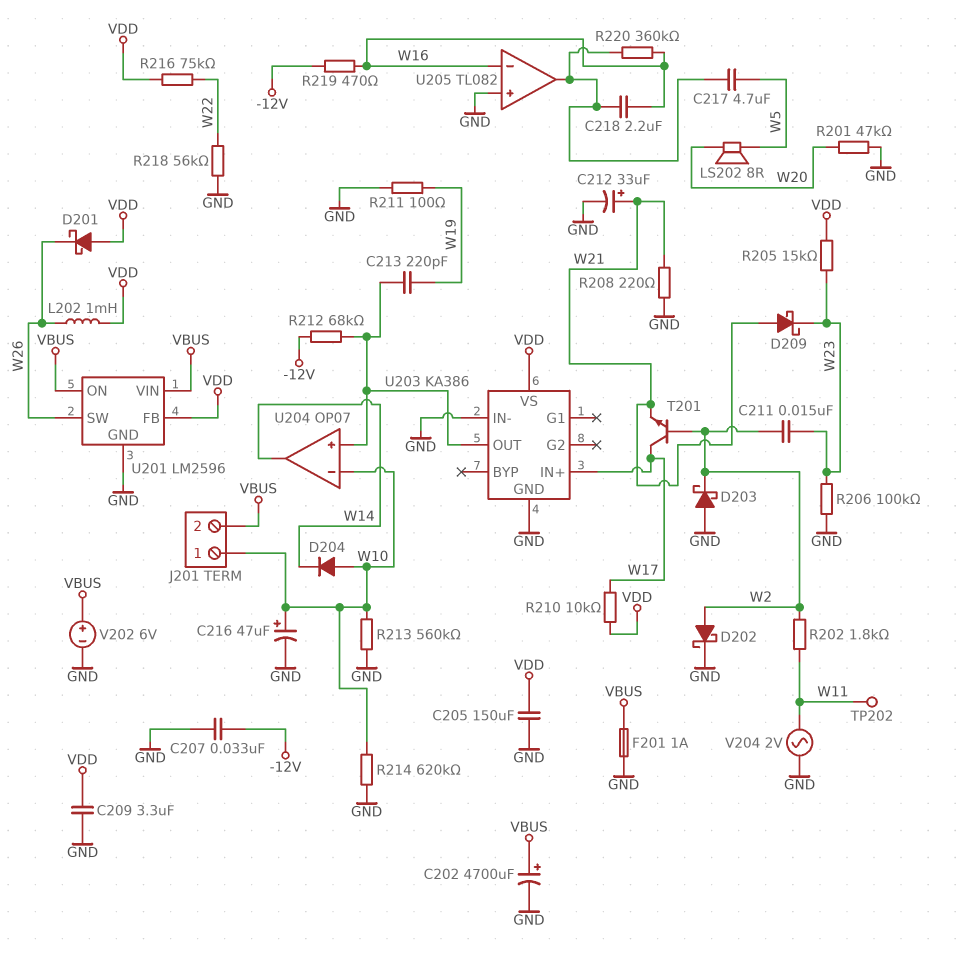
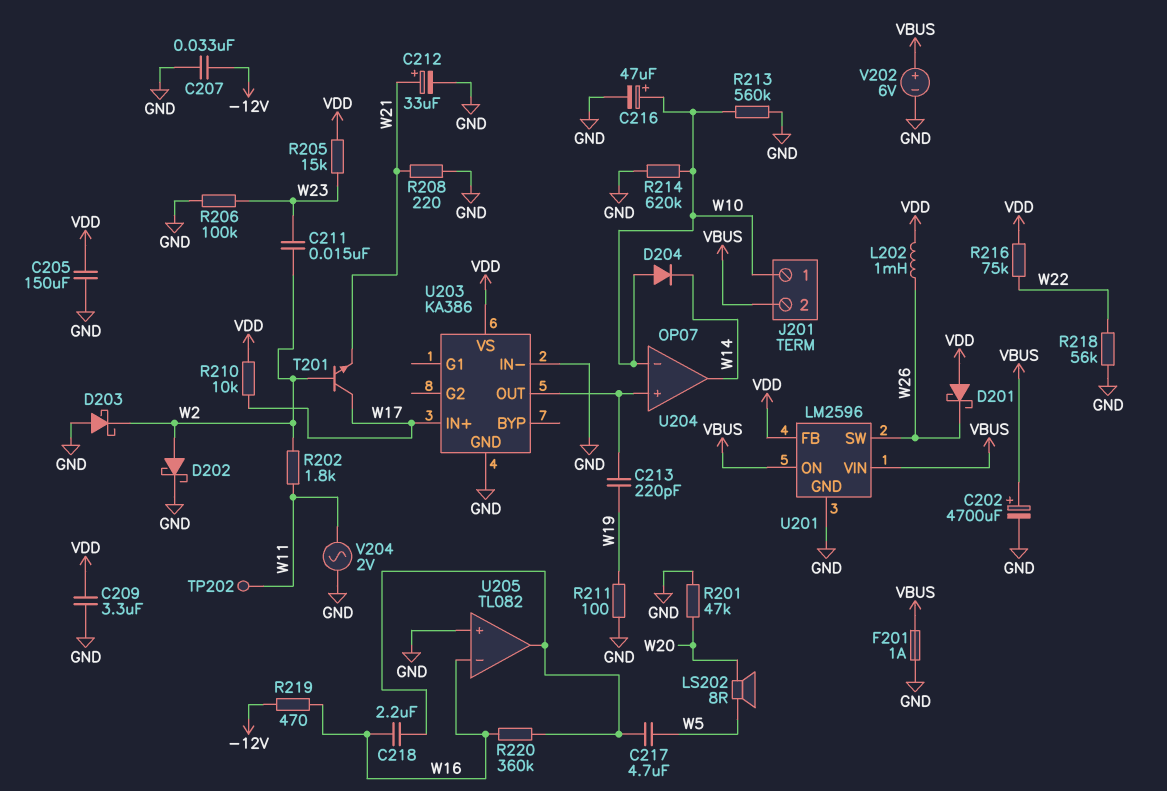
D209: schottky (A W21, K W23) -> none
R212: 68k (-12V, U203/OUT) -> none

